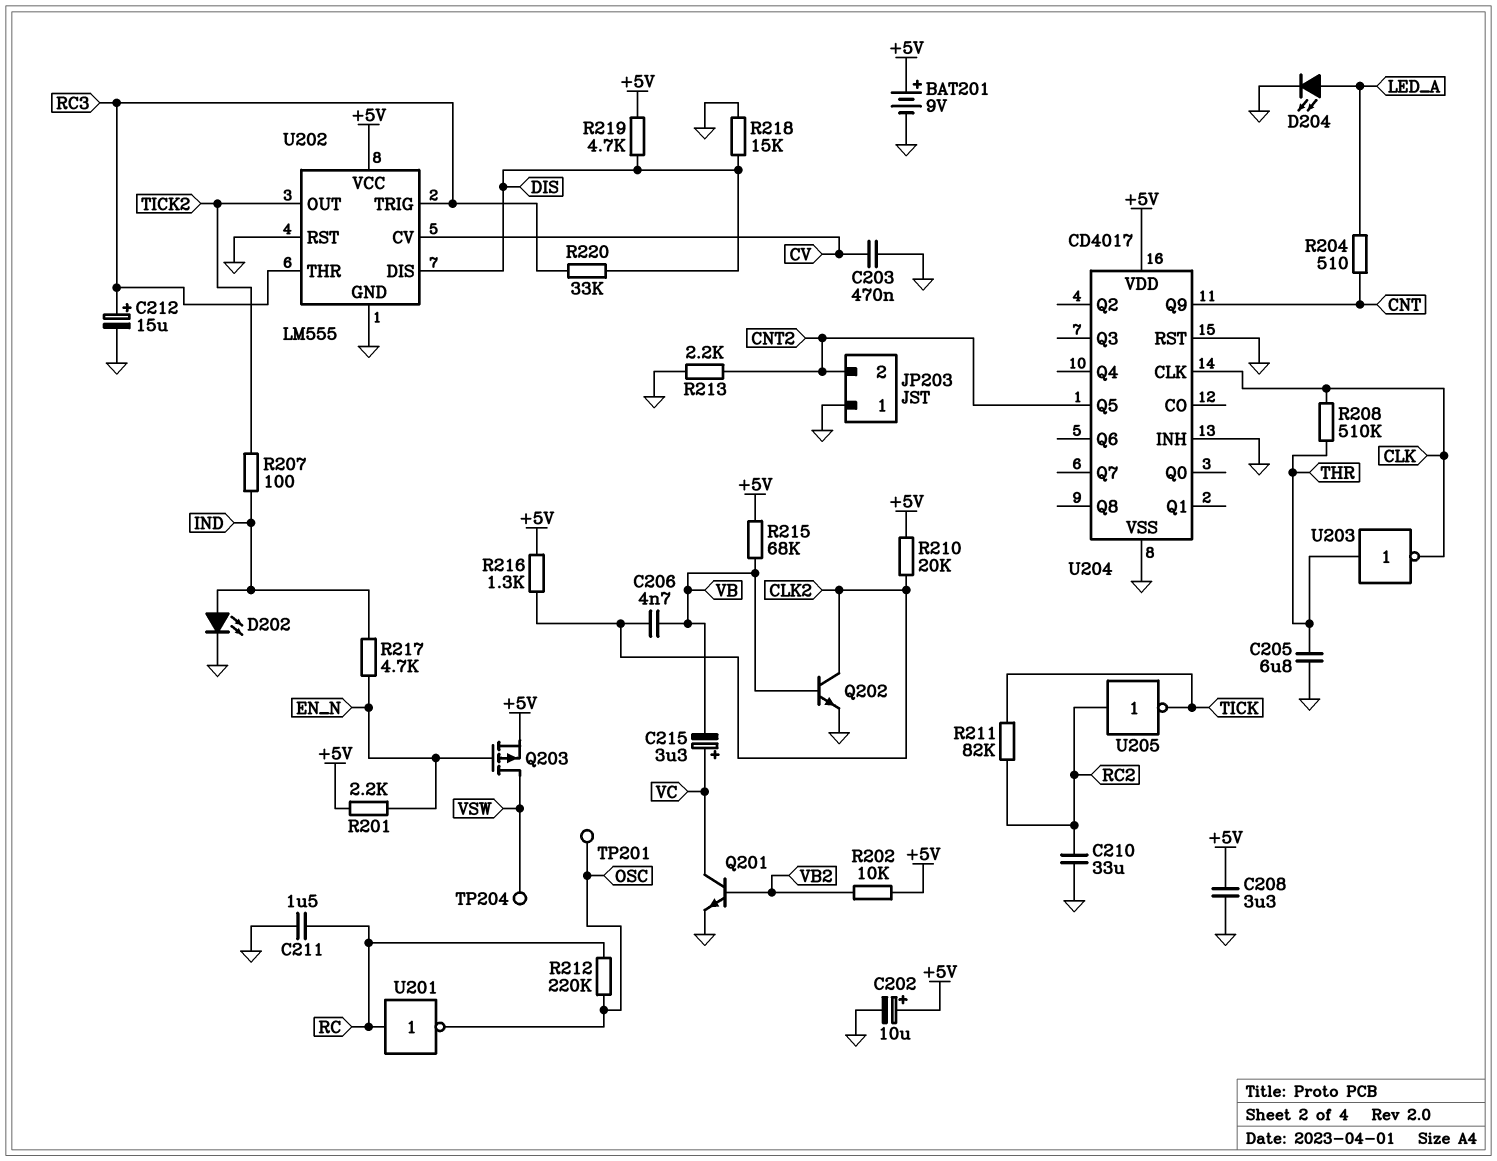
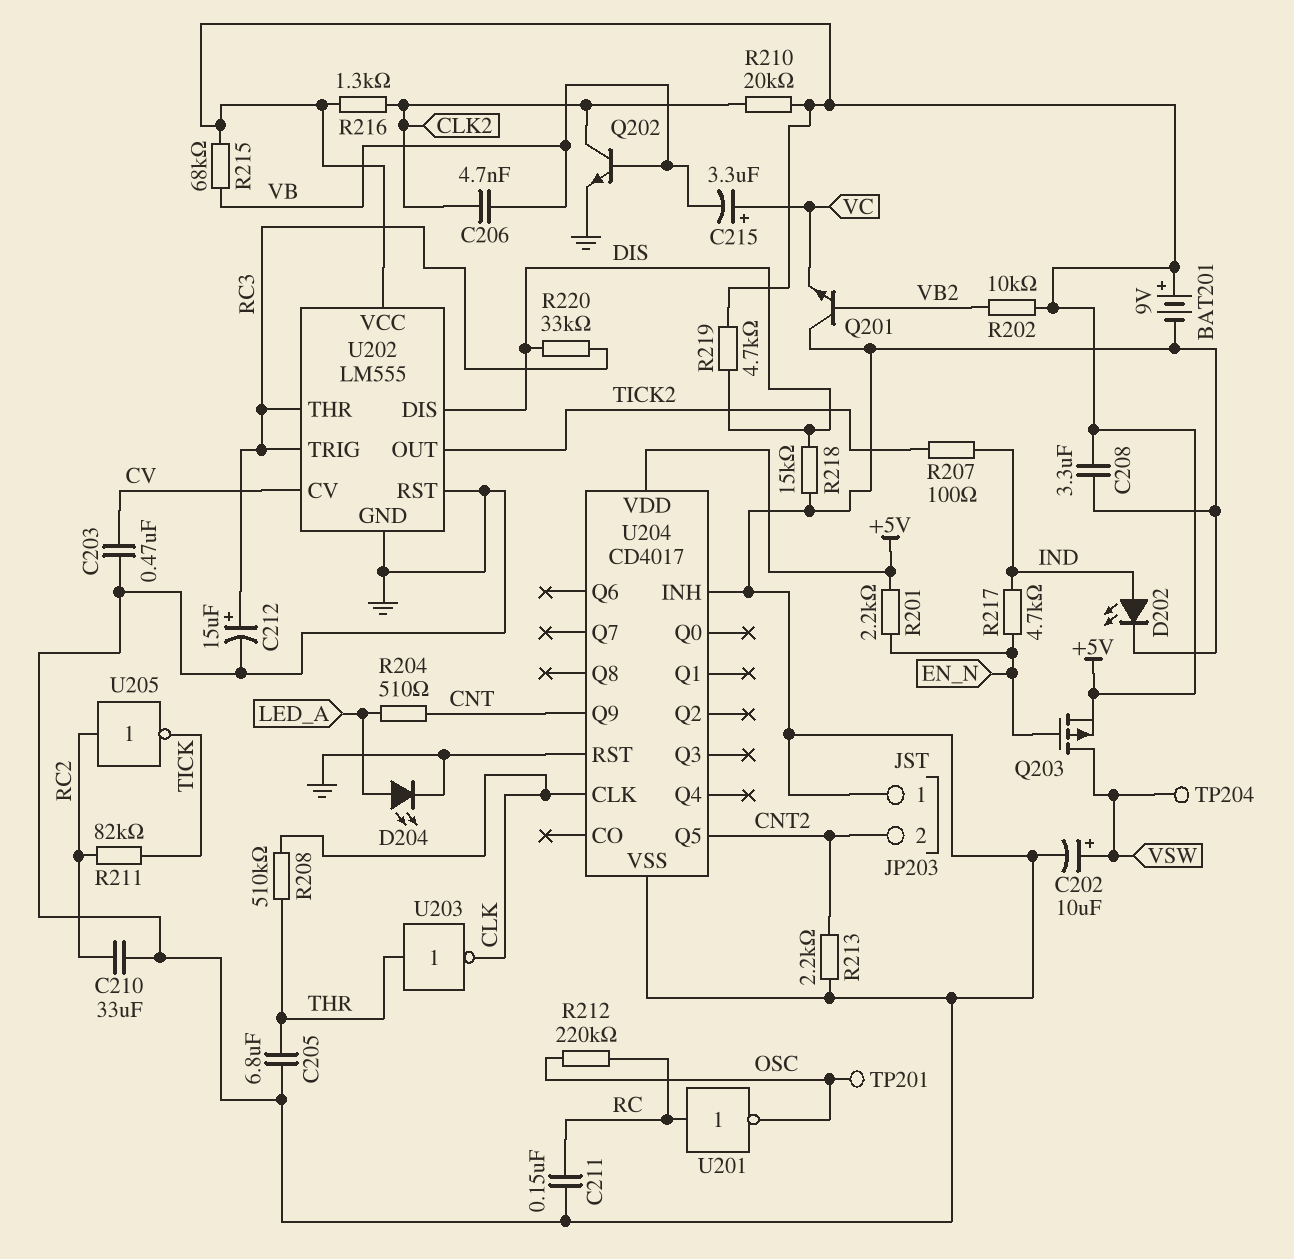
C202: 10uF (plus +5V, minus GND) -> 10uF (plus VSW, minus GND)
C211: 1.5uF (GND, RC) -> 150nF (GND, RC)
Q201: NPN (B VB2, C VC, E GND) -> NPN (B VB2, C GND, E VC)

